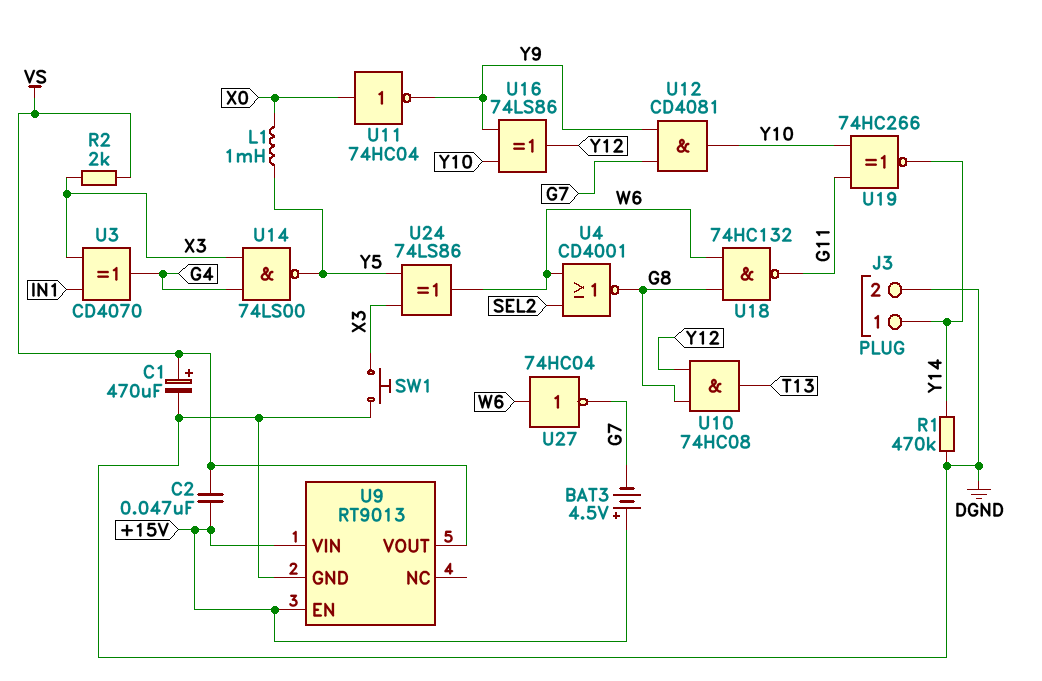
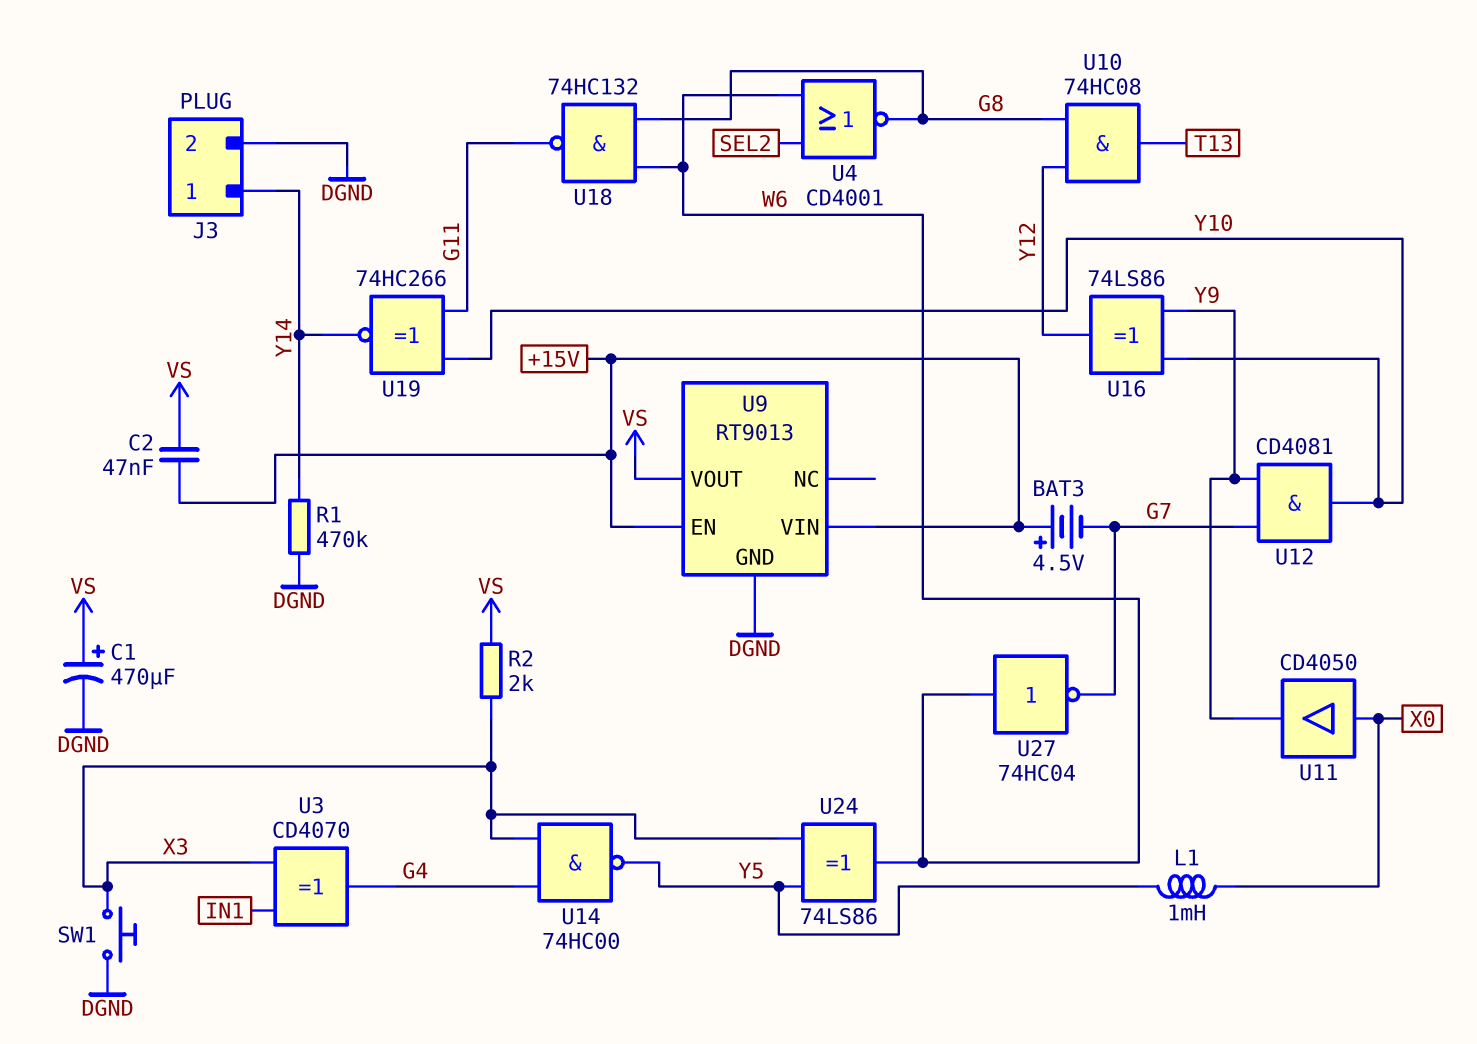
U11: NOT 74HC04 (in X0, out Y9) -> buffer CD4050 (in X0, out Y9)
U14: NAND 74LS00 (in G4, in X3, out Y5) -> NAND 74HC00 (in G4, in X3, out Y5)

